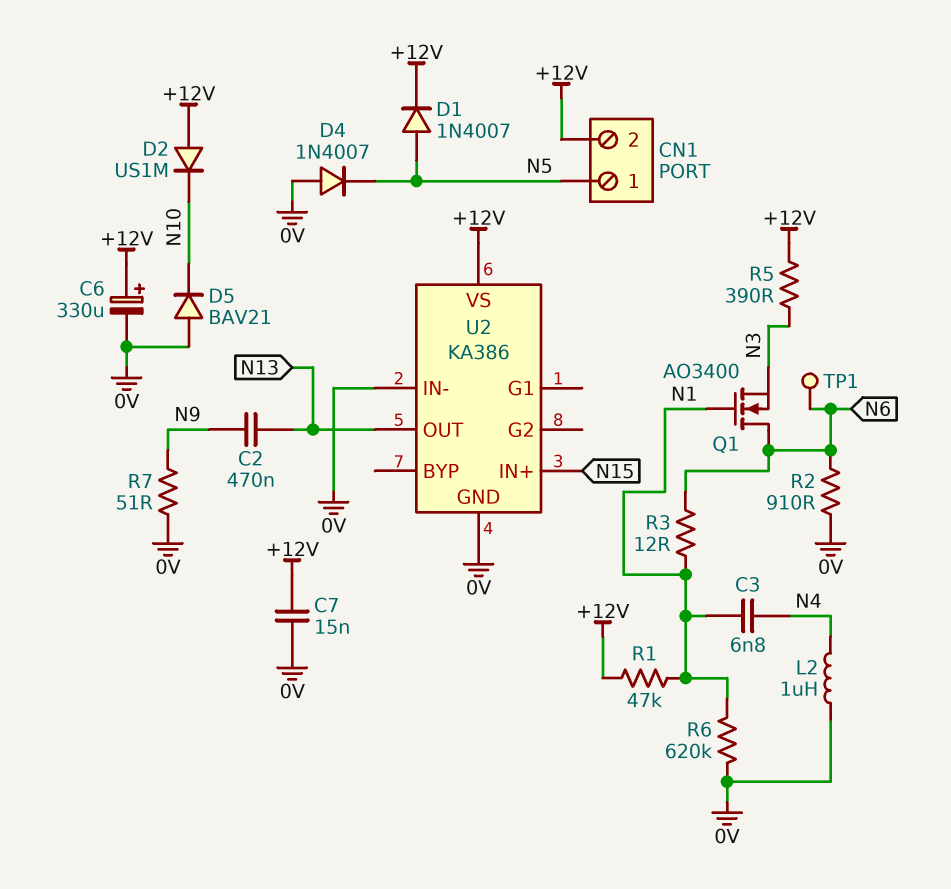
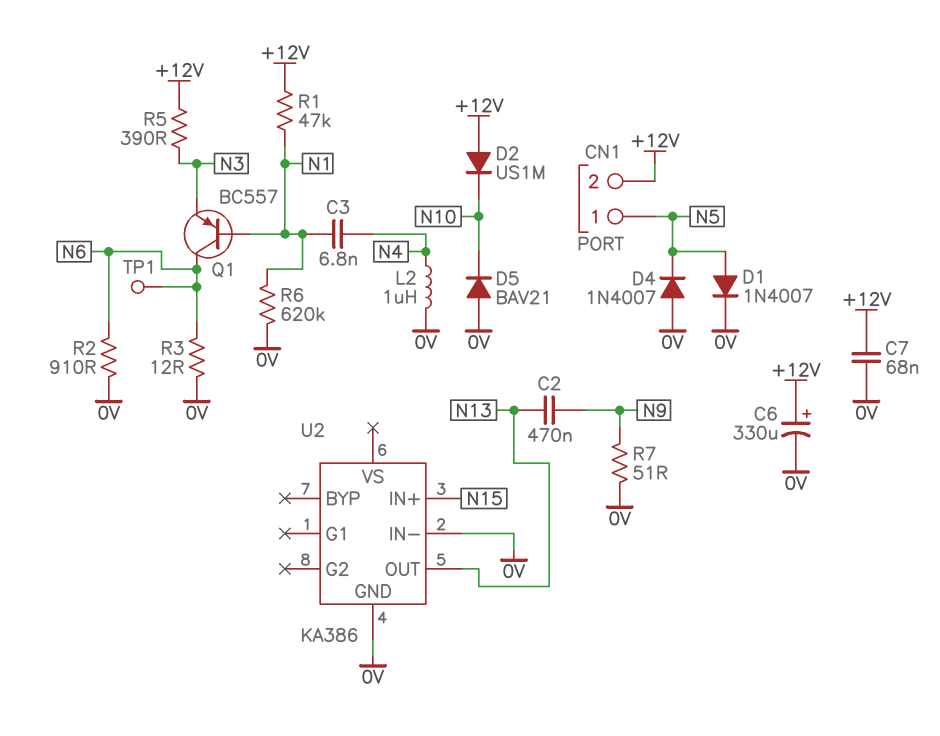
C7: 15nF (+12V, 0V) -> 68nF (+12V, 0V)
D1: diode 1N4007 (A N5, K +12V) -> diode 1N4007 (A N5, K 0V)
Q1: NMOS AO3400 (G N1, D N6, S N3) -> PNP BC557 (B N1, C N6, E N3)
R3: 12 (N1, N6) -> 12 (0V, N6)
U2 pin VS: +12V -> none

